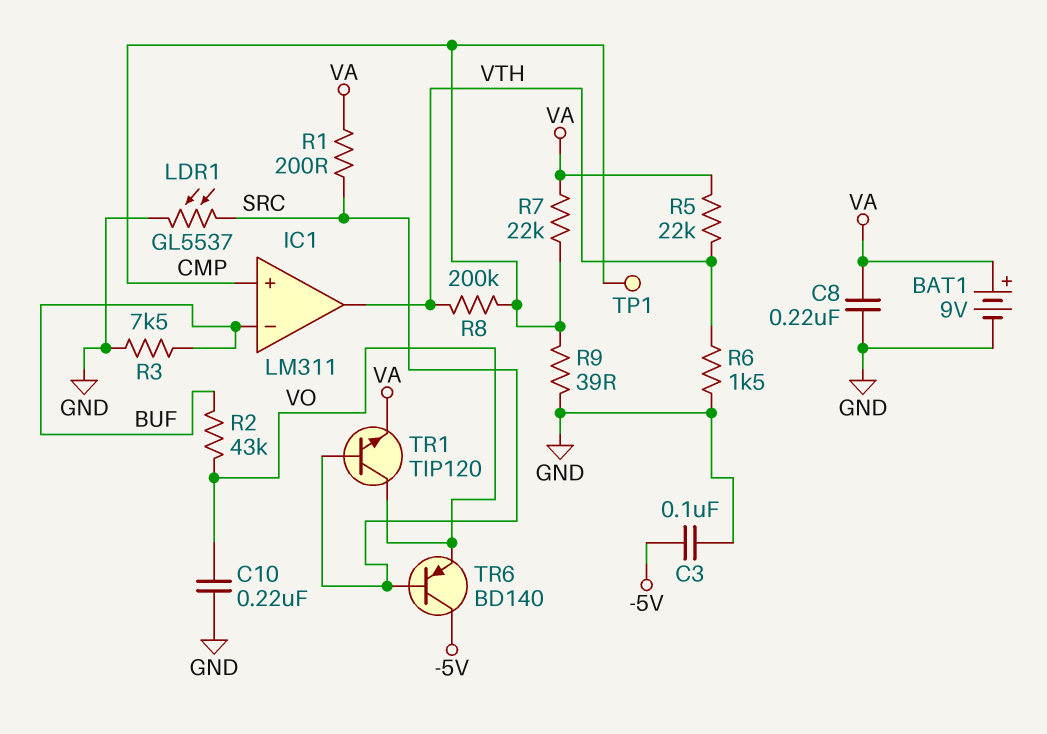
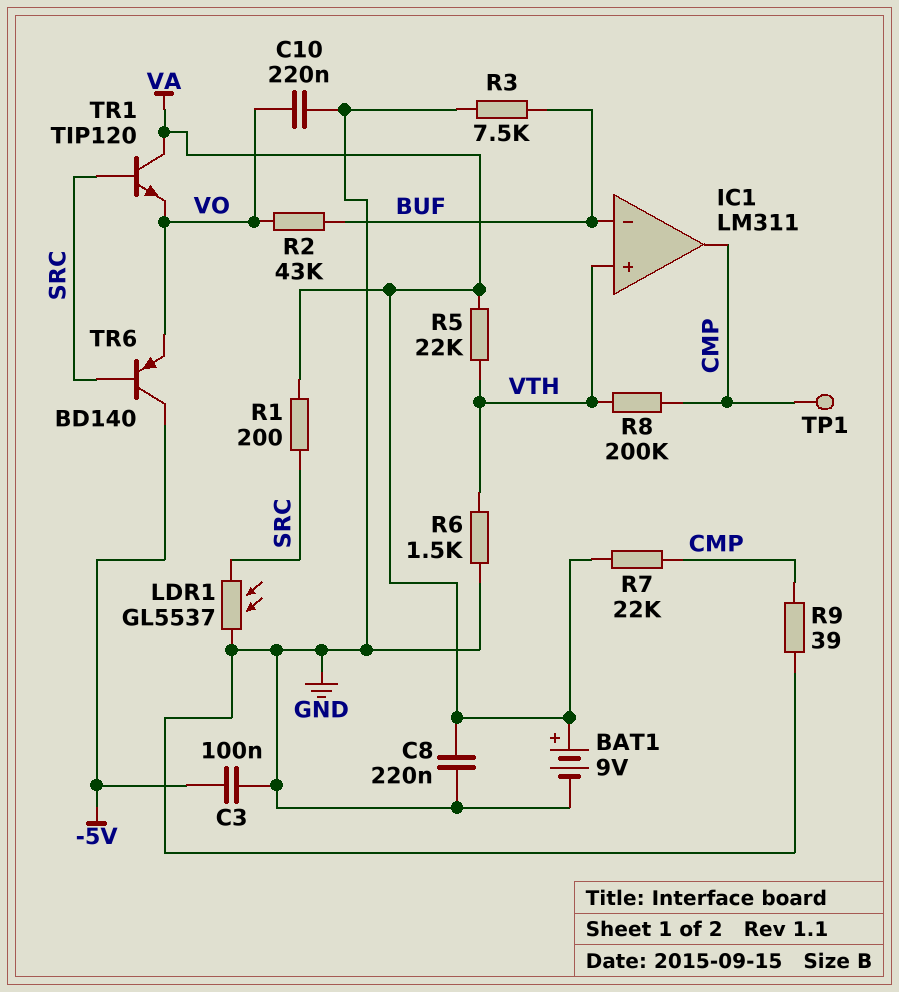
IC1 pin in+: CMP -> VTH
IC1 pin out: VTH -> CMP
TR1: NPN TIP120 (B SRC, C VO, E VA) -> NPN TIP120 (B SRC, C VA, E VO)

